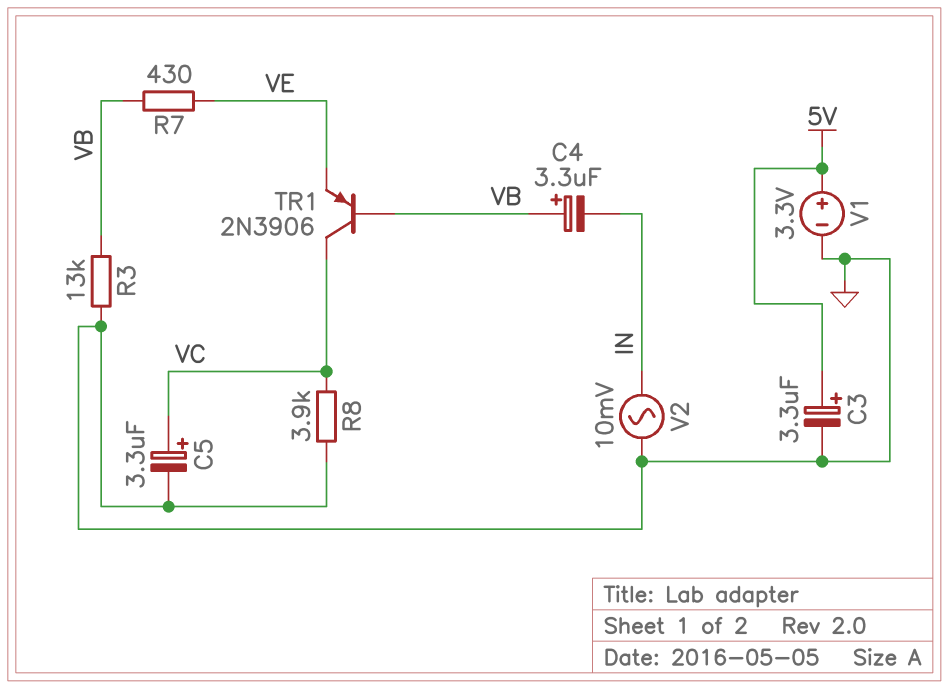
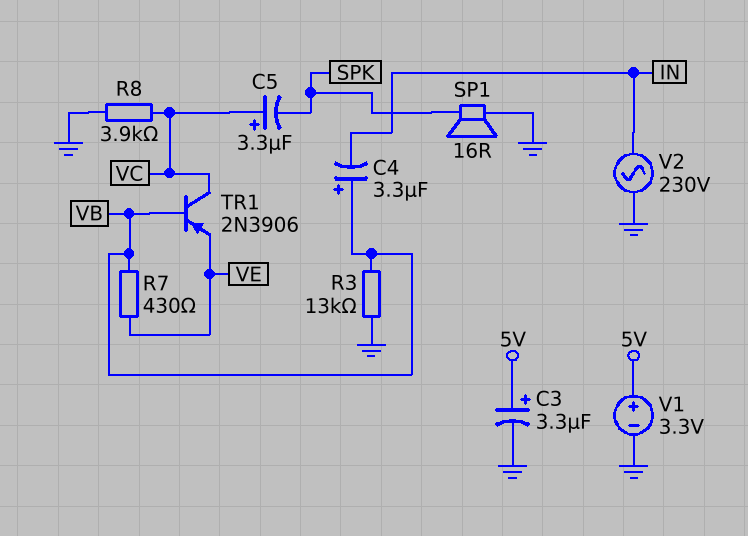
C5: 3.3uF (plus VC, minus GND) -> 3.3uF (plus VC, minus SPK)
SP1: none -> speaker 16R (GND, SPK)
V2: AC 10mV (GND, IN) -> AC 230V (GND, IN)

